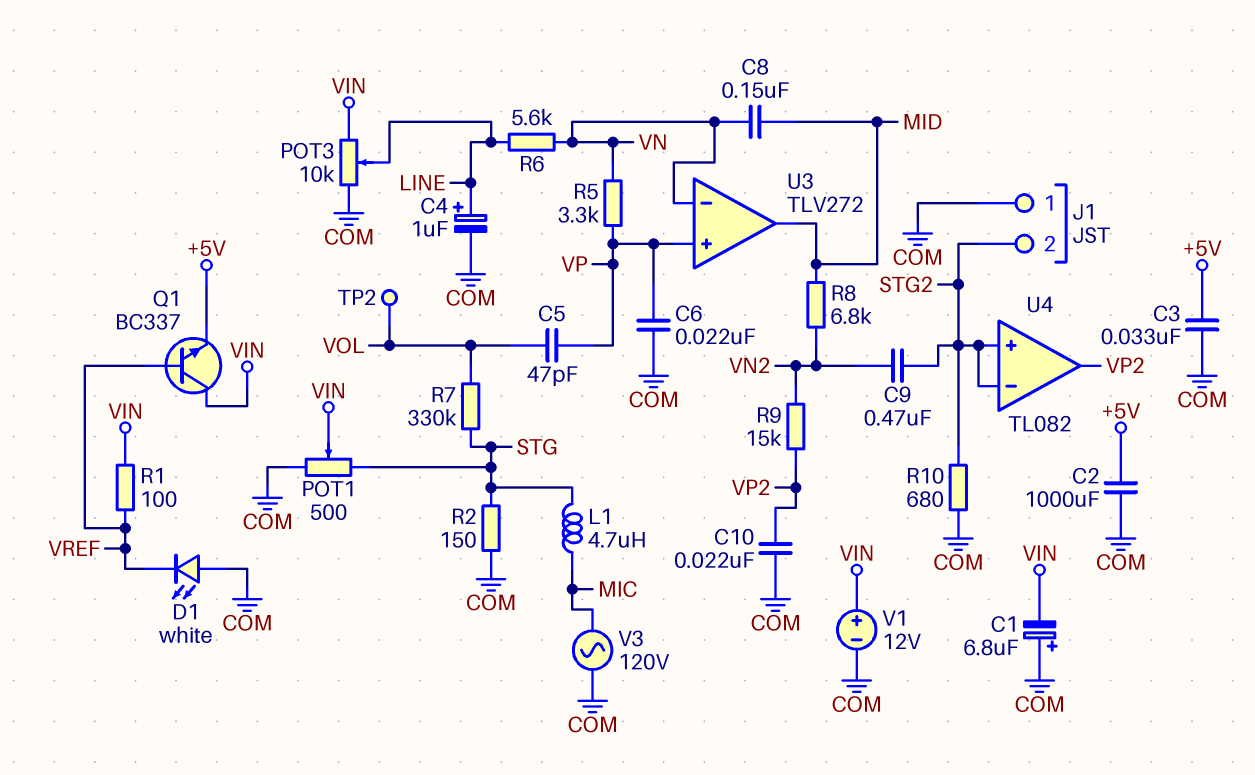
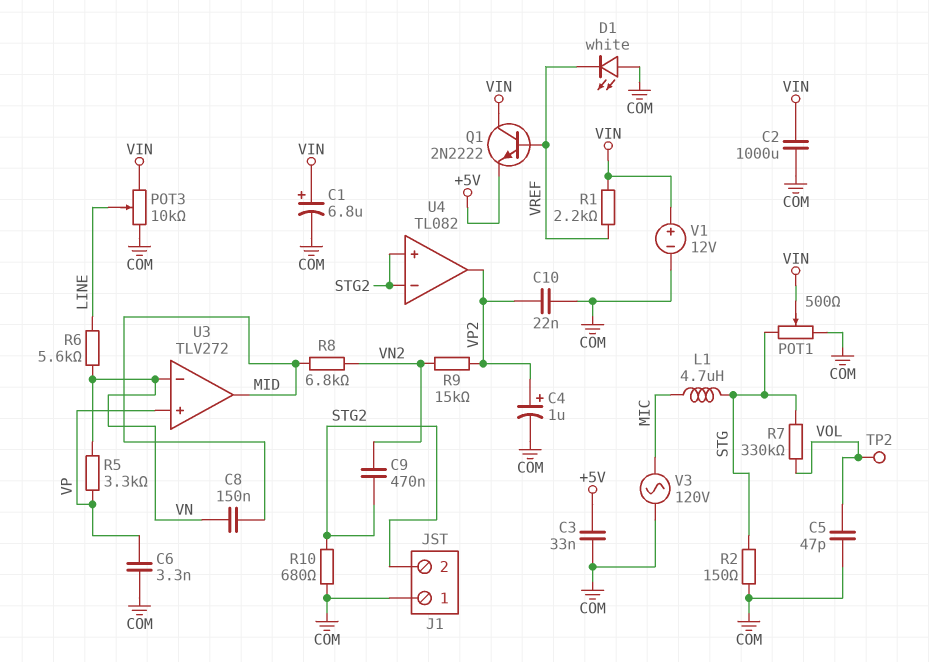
C1: 6.8uF (plus COM, minus VIN) -> 6.8uF (plus VIN, minus COM)
C2: 1000uF (+5V, COM) -> 1000uF (COM, VIN)
C4: 1uF (plus LINE, minus COM) -> 1uF (plus VP2, minus COM)
C5: 47pF (VOL, VP) -> 47pF (COM, VOL)
C6: 22nF (COM, VP) -> 3.3nF (COM, VP)
Q1: NPN BC337 (B VREF, C VIN, E +5V) -> NPN 2N2222 (B VREF, C VIN, E +5V)
R1: 100 (VIN, VREF) -> 2.2k (VIN, VREF)

